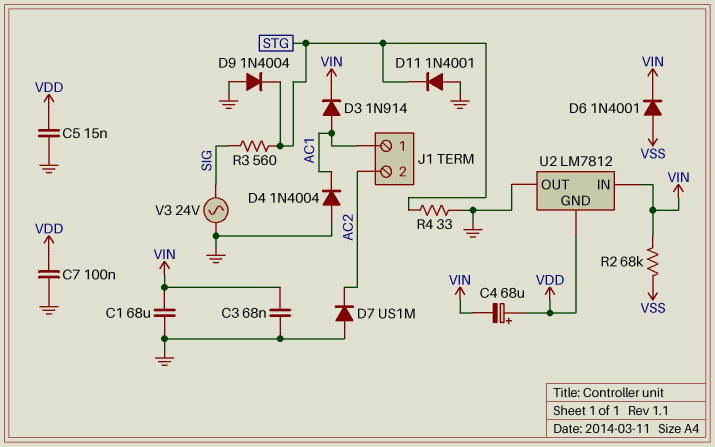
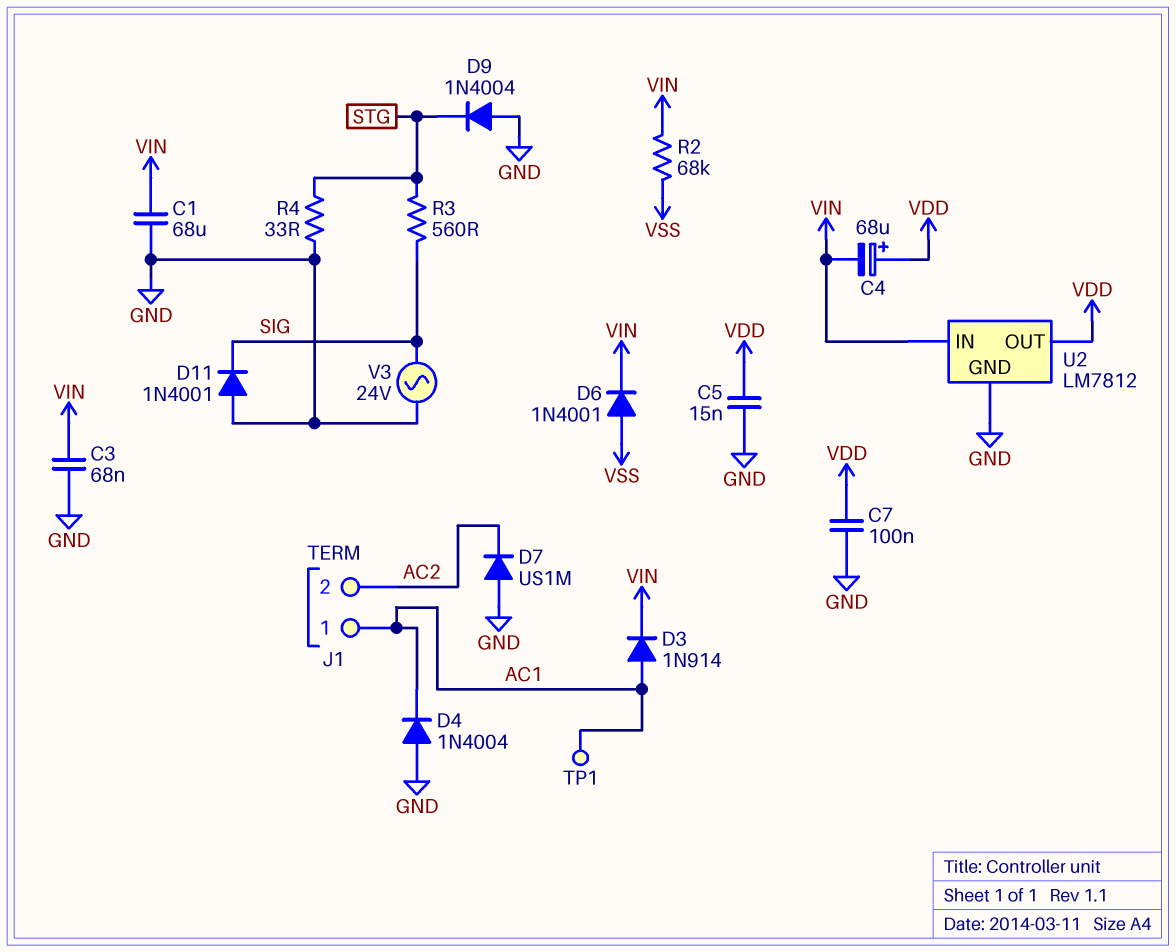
D11: diode 1N4001 (A GND, K STG) -> diode 1N4001 (A GND, K SIG)
TP1: none -> test point (AC1)
U2 pin GND: VDD -> GND
U2 pin OUT: GND -> VDD

